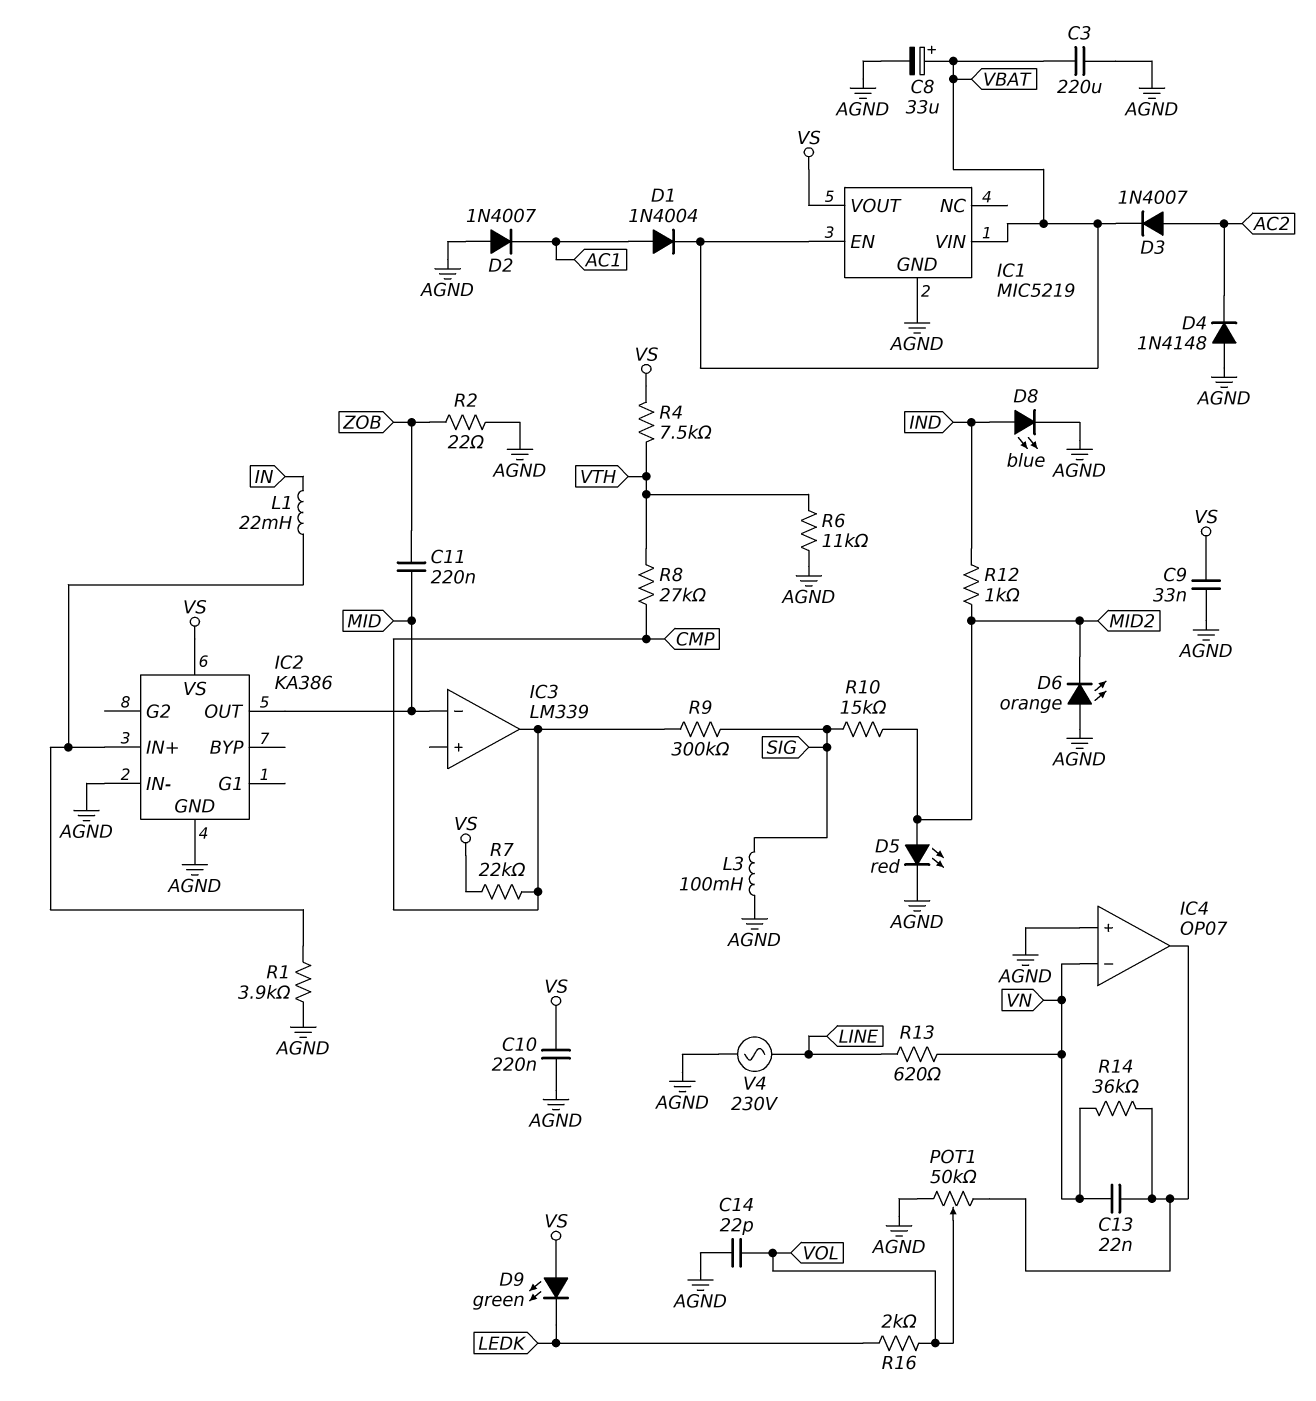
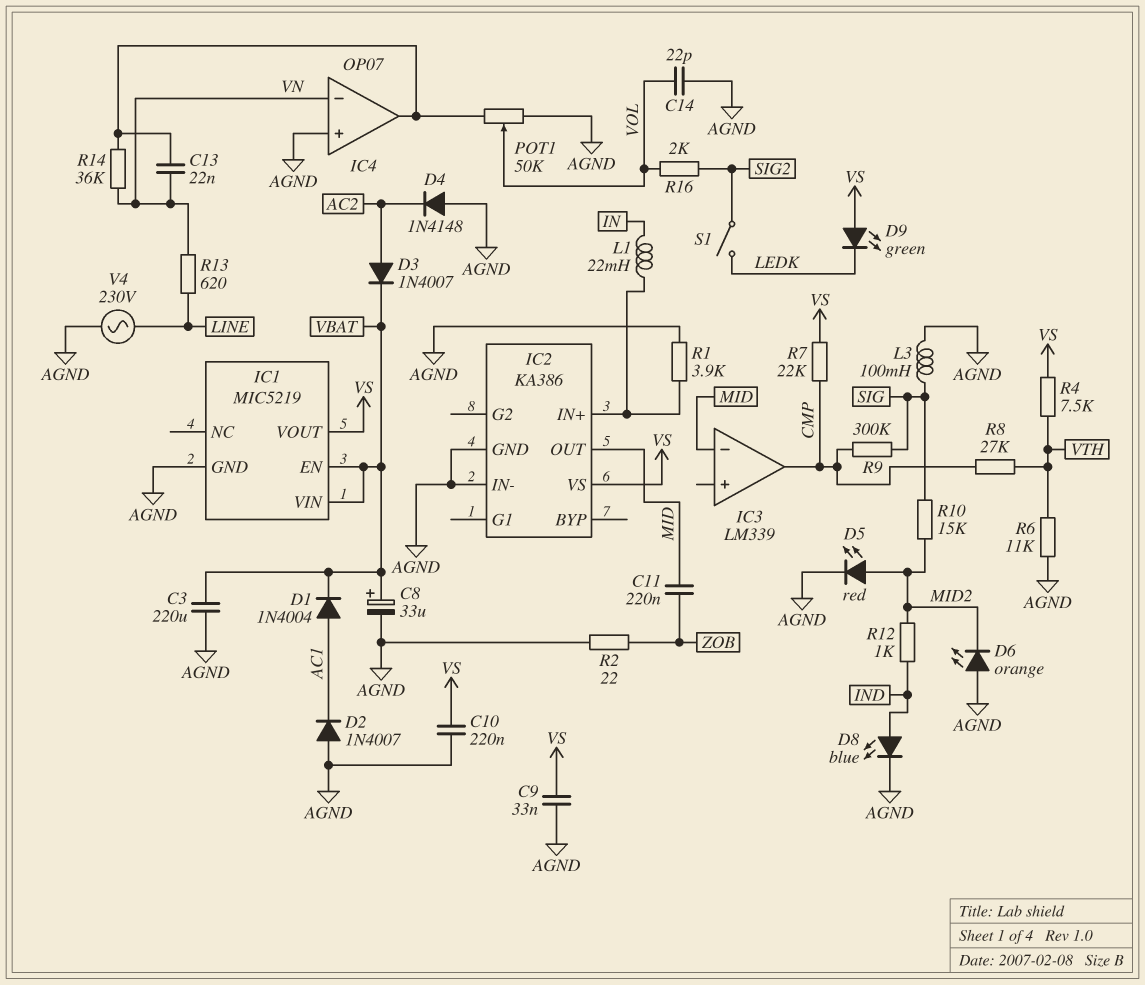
R16: 2k (LEDK, VOL) -> 2k (SIG2, VOL)
S1: none -> switch (LEDK, SIG2)

